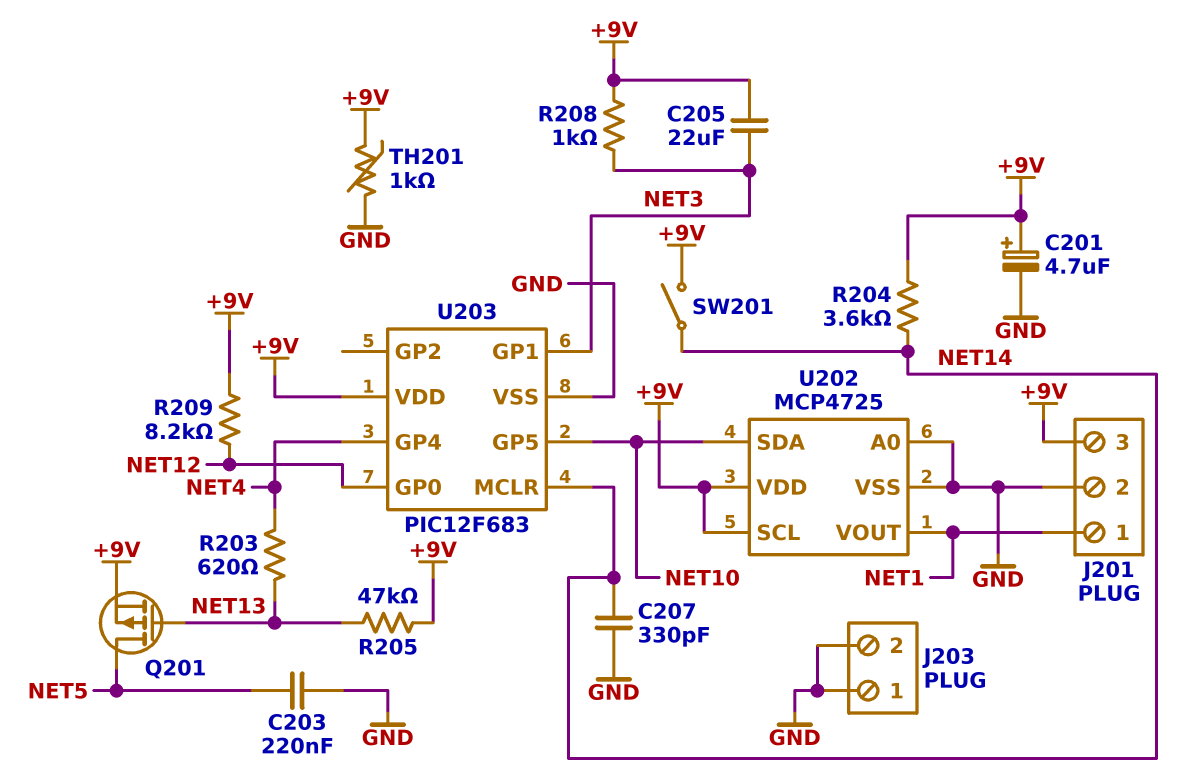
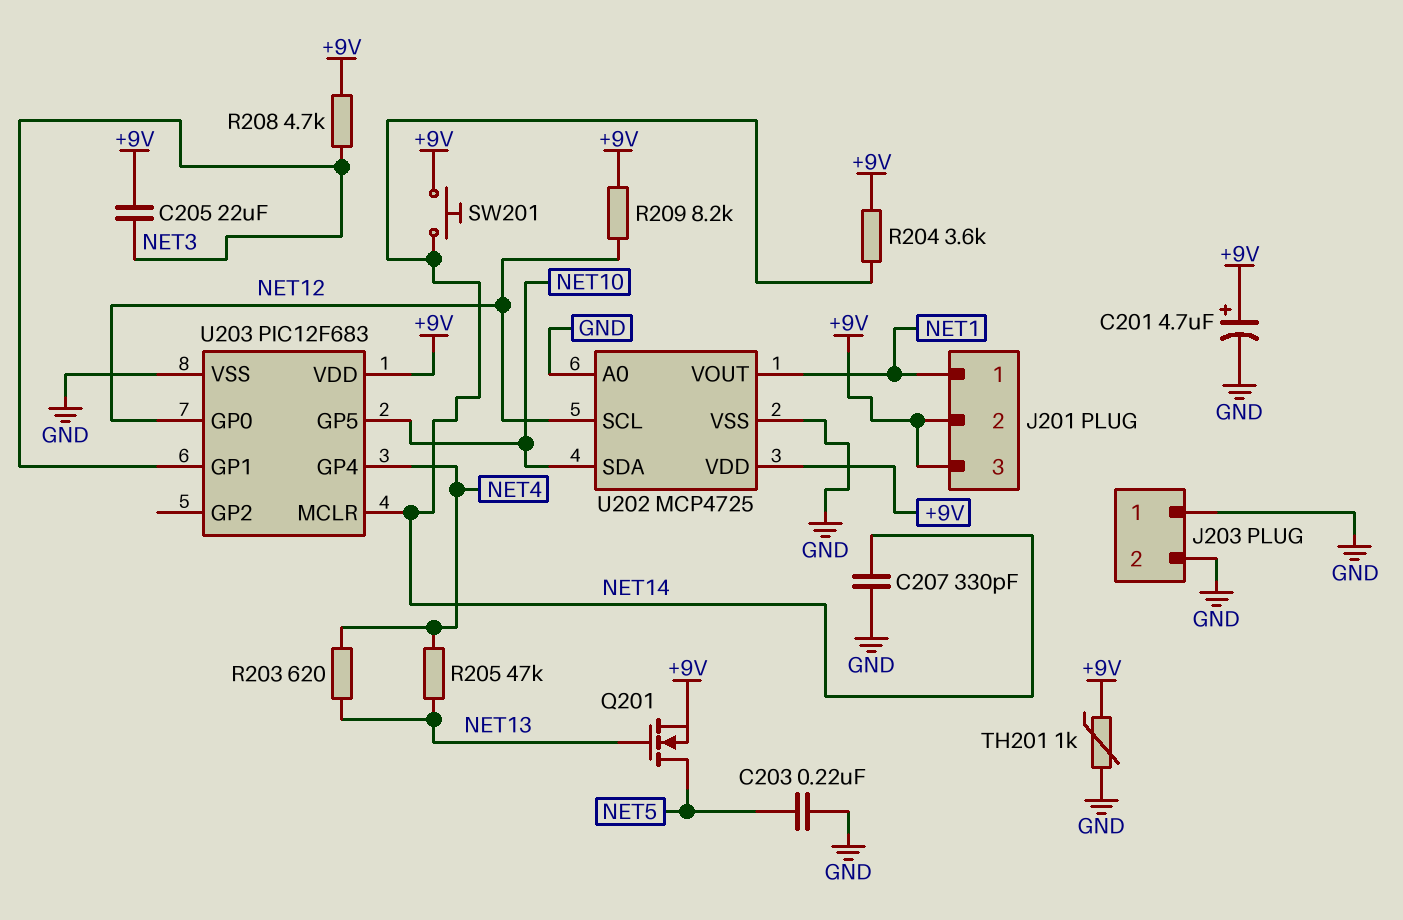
J201 pin 2: GND -> +9V
Q201: PMOS (G NET13, D NET5, S +9V) -> NMOS (G NET13, D NET5, S +9V)
R205: 47k (+9V, NET13) -> 47k (NET4, NET13)
R208: 1k (+9V, NET3) -> 4.7k (+9V, NET3)
SW201: switch (+9V, NET14) -> button (+9V, NET14)
U202 pin SCL: +9V -> NET12

